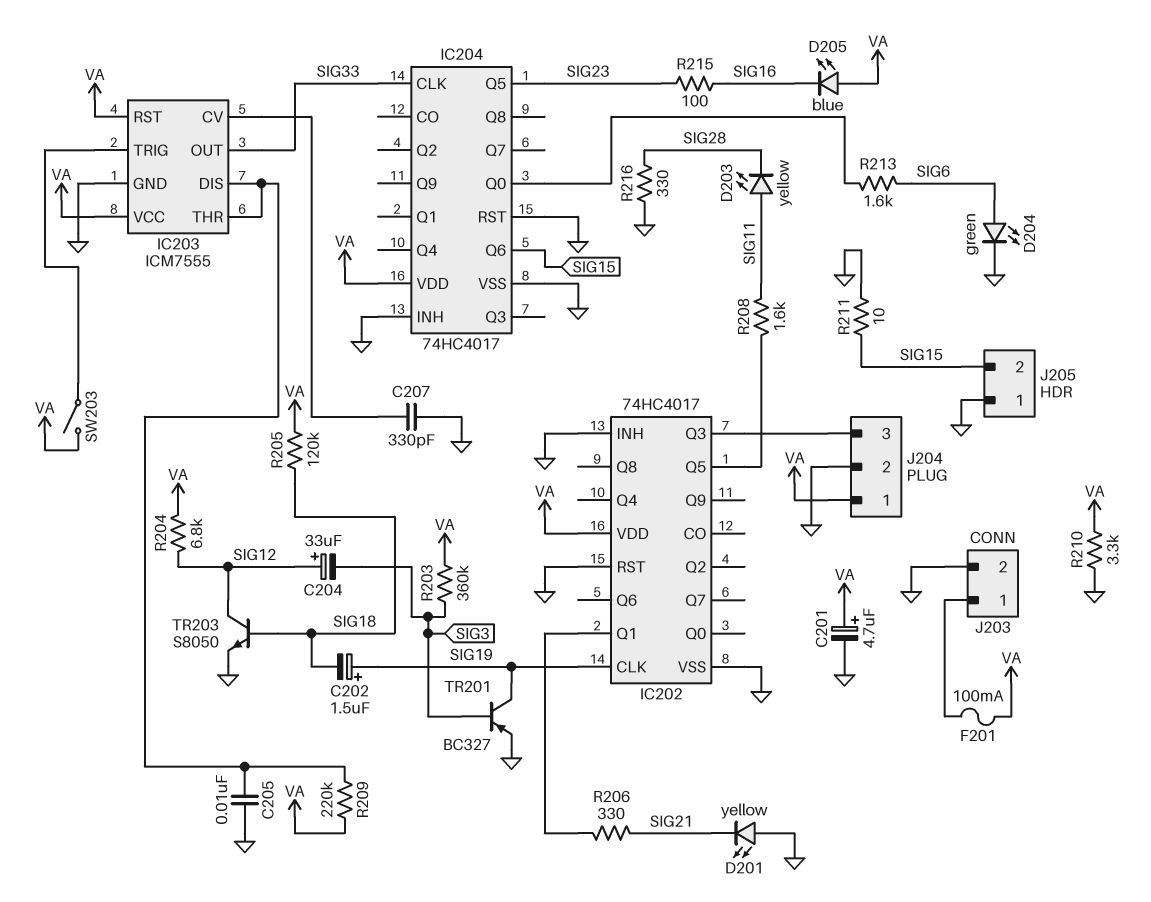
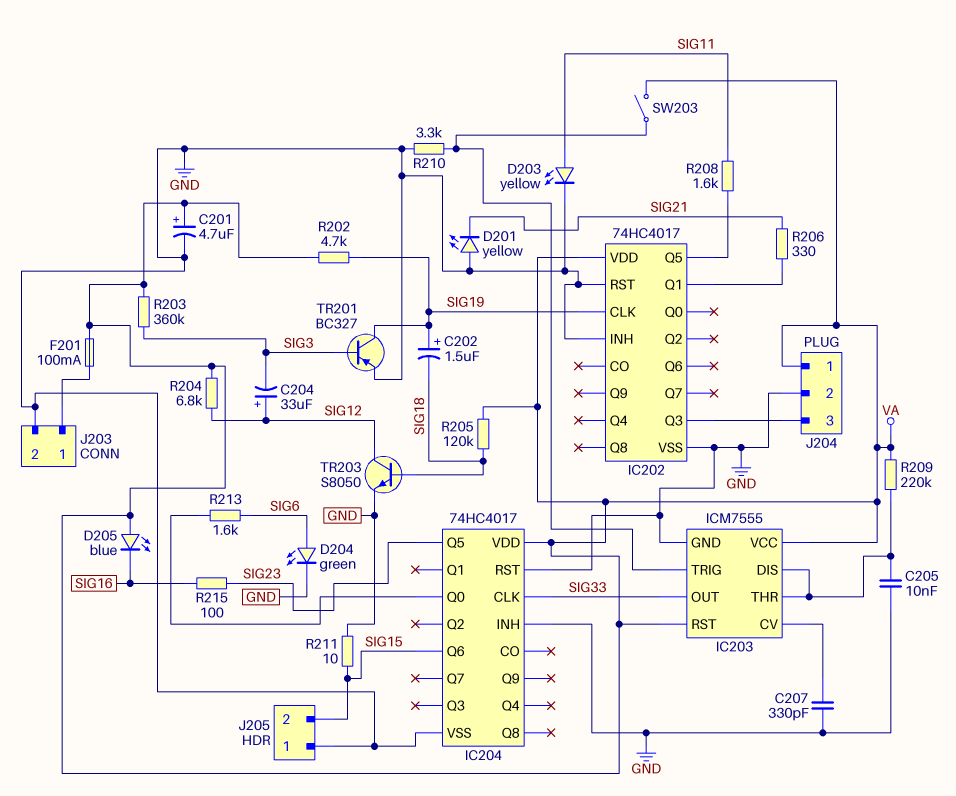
D203: LED yellow (A SIG11, K SIG28) -> LED yellow (A SIG11, K GND)
R202: none -> 4.7k (SIG19, VA)
R210: 3.3k (GND, VA) -> 3.3k (GND, IC203/TRIG)
R216: 330 (GND, SIG28) -> none

